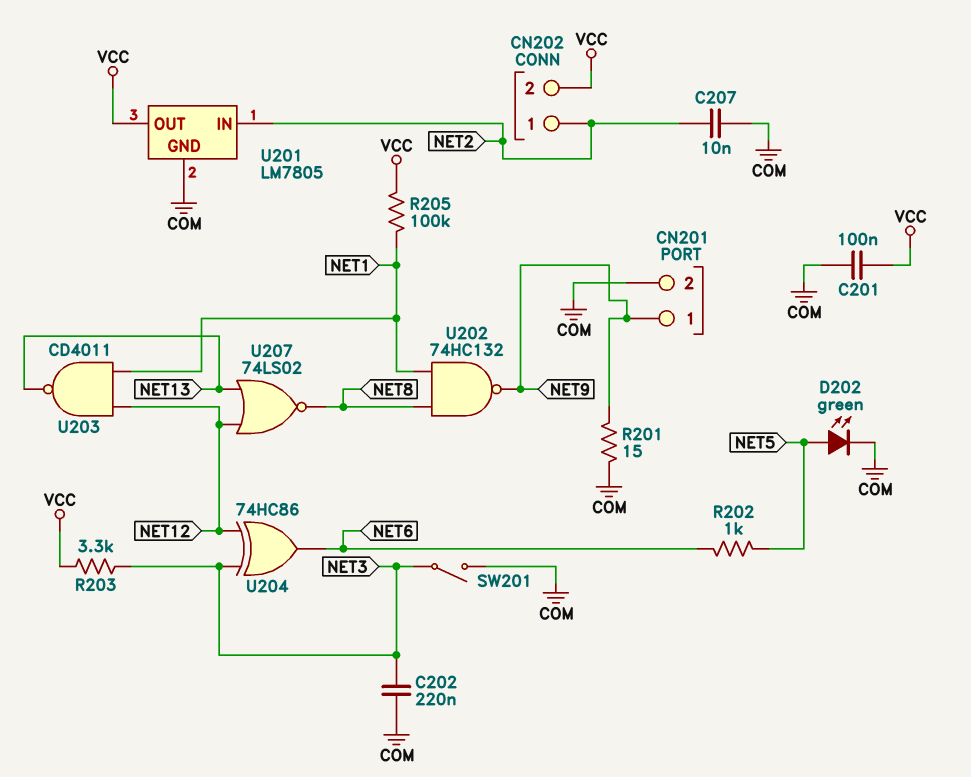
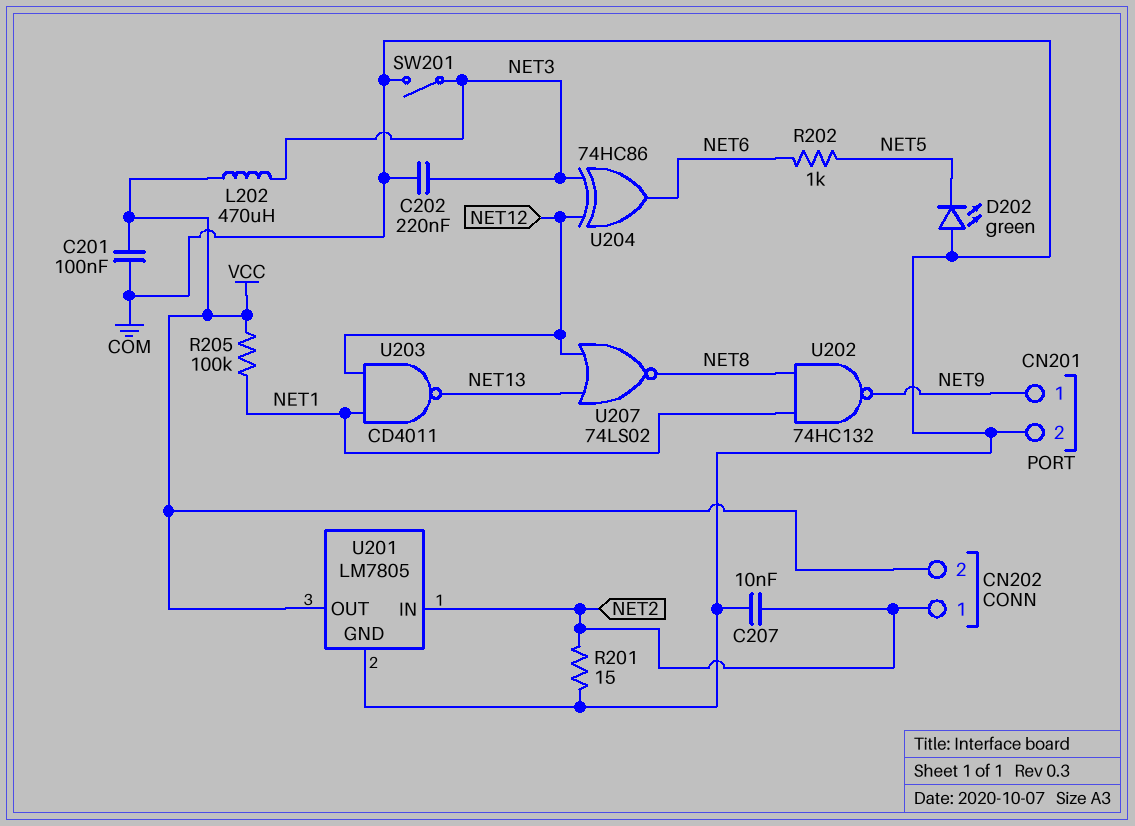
D202: LED green (A NET5, K COM) -> LED green (A COM, K NET5)
L202: none -> 470uH (NET3, VCC)
R201: 15 (COM, NET9) -> 15 (COM, NET2)
R203: 3.3k (NET3, VCC) -> none

